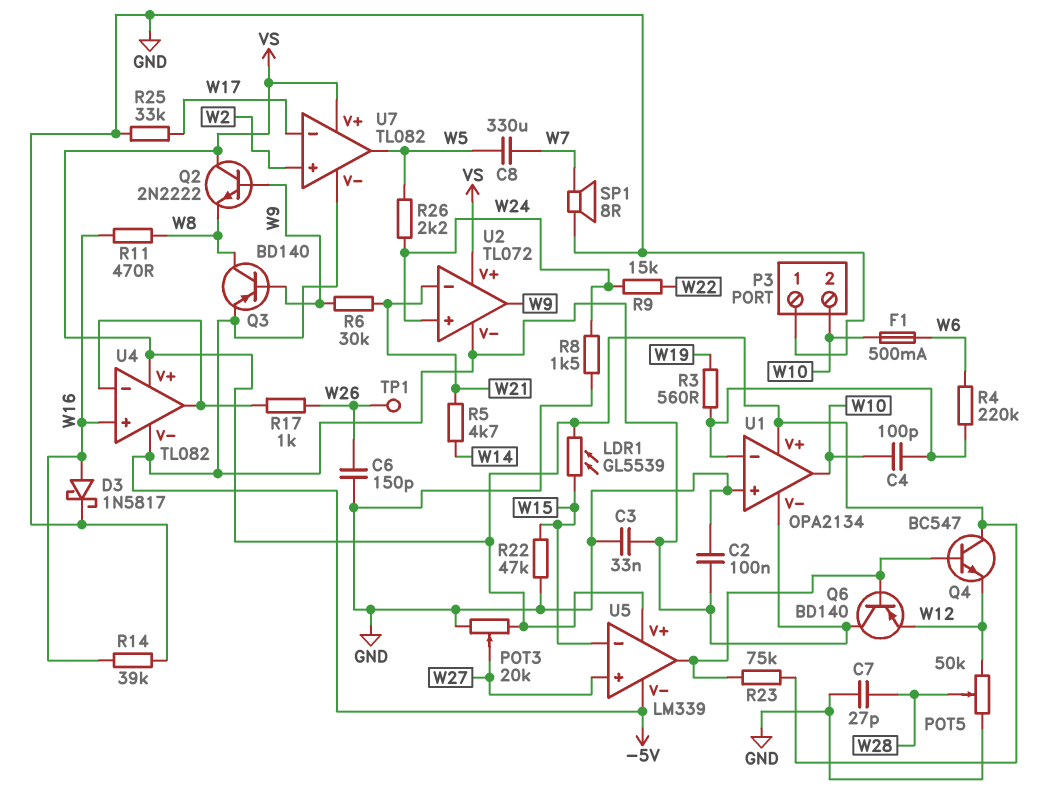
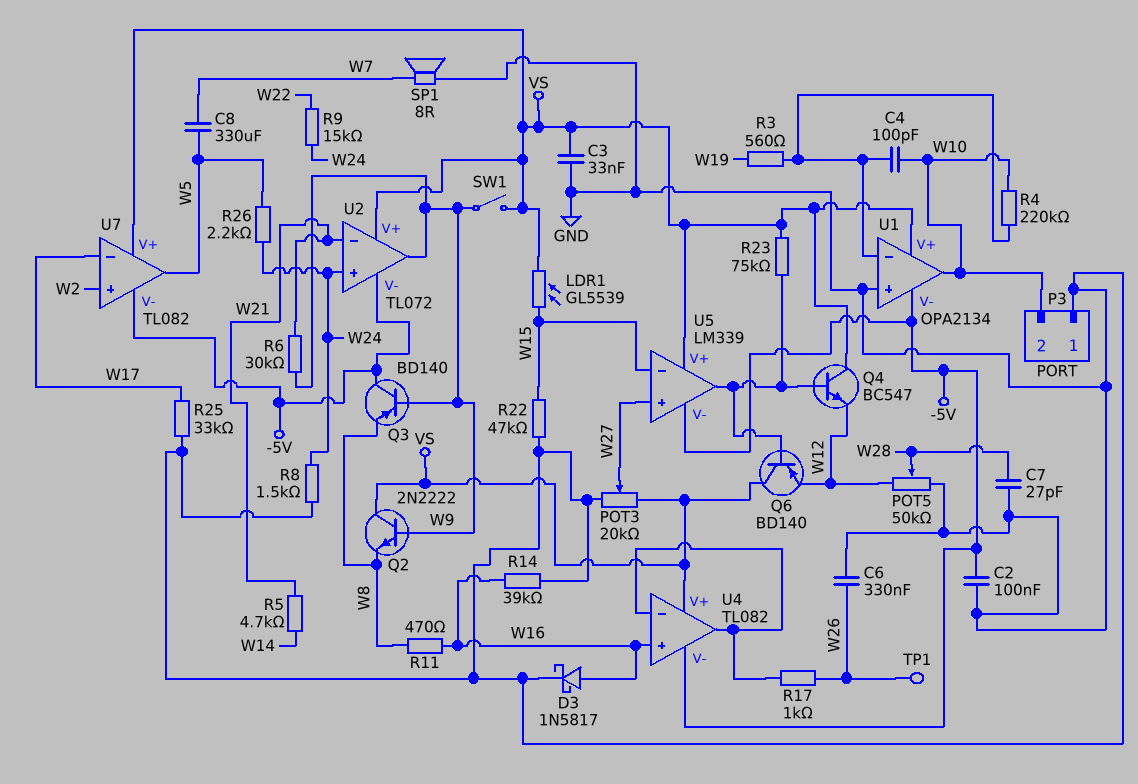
C3: 33nF (-5V, GND) -> 33nF (GND, VS)
C6: 150pF (GND, W26) -> 330nF (GND, W26)
F1: 500mA (W6, W10) -> none
Q3: PNP BD140 (B W9, C W8, E -5V) -> PNP BD140 (B W9, C -5V, E W8)
Q6: PNP BD140 (B U5/out, C -5V, E W12) -> PNP BD140 (B U5/out, C VS, E W12)
R4: 220k (U1/in-, W6) -> 220k (U1/in-, W10)
SW1: none -> switch (VS, W9)

